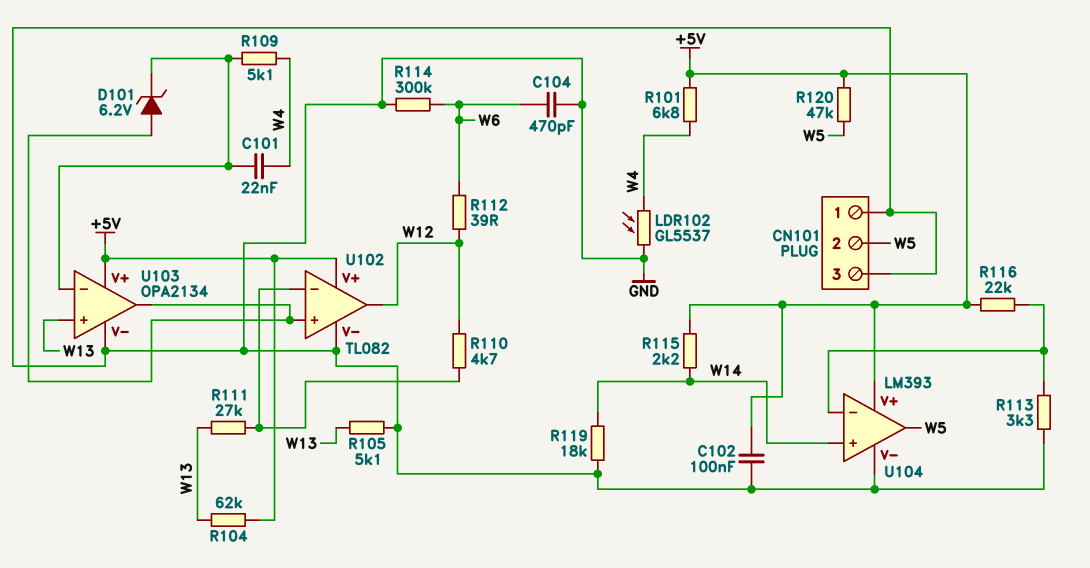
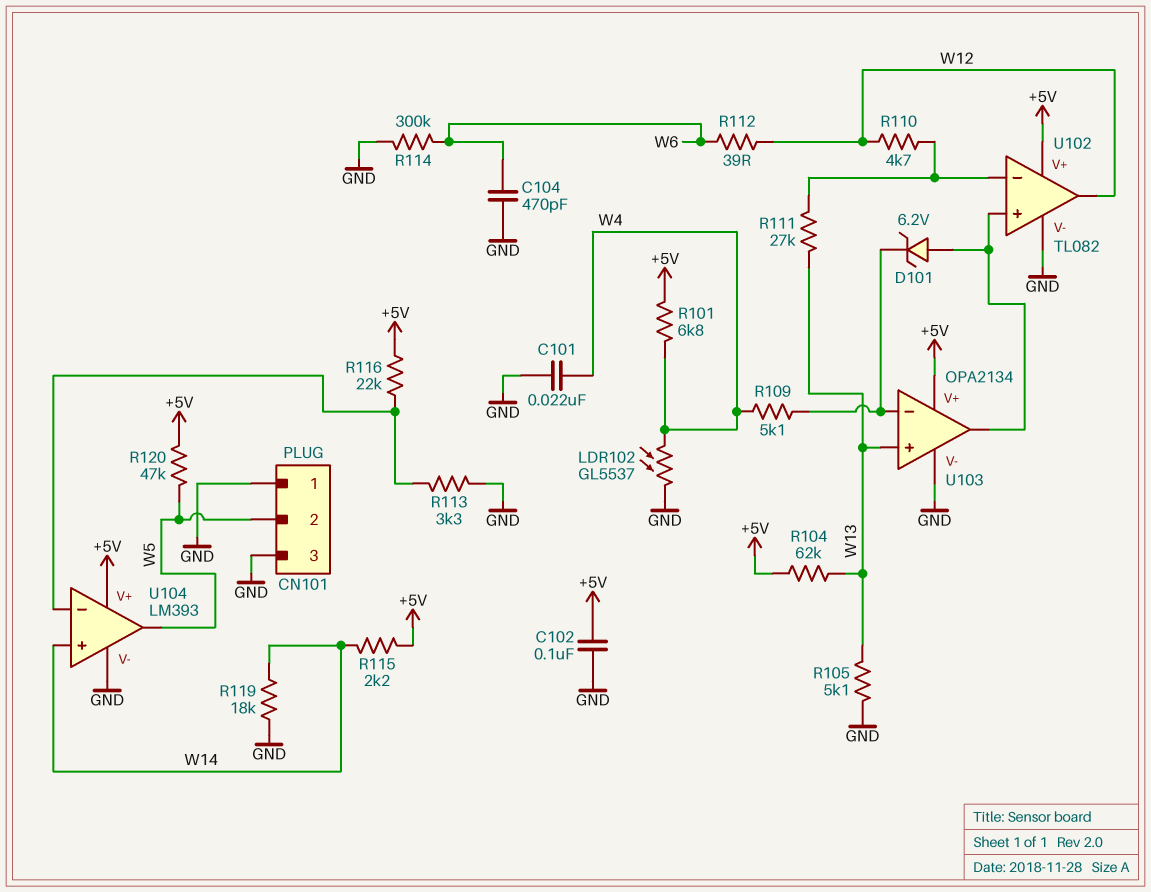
C101: 22nF (U103/in-, W4) -> 22nF (GND, W4)

